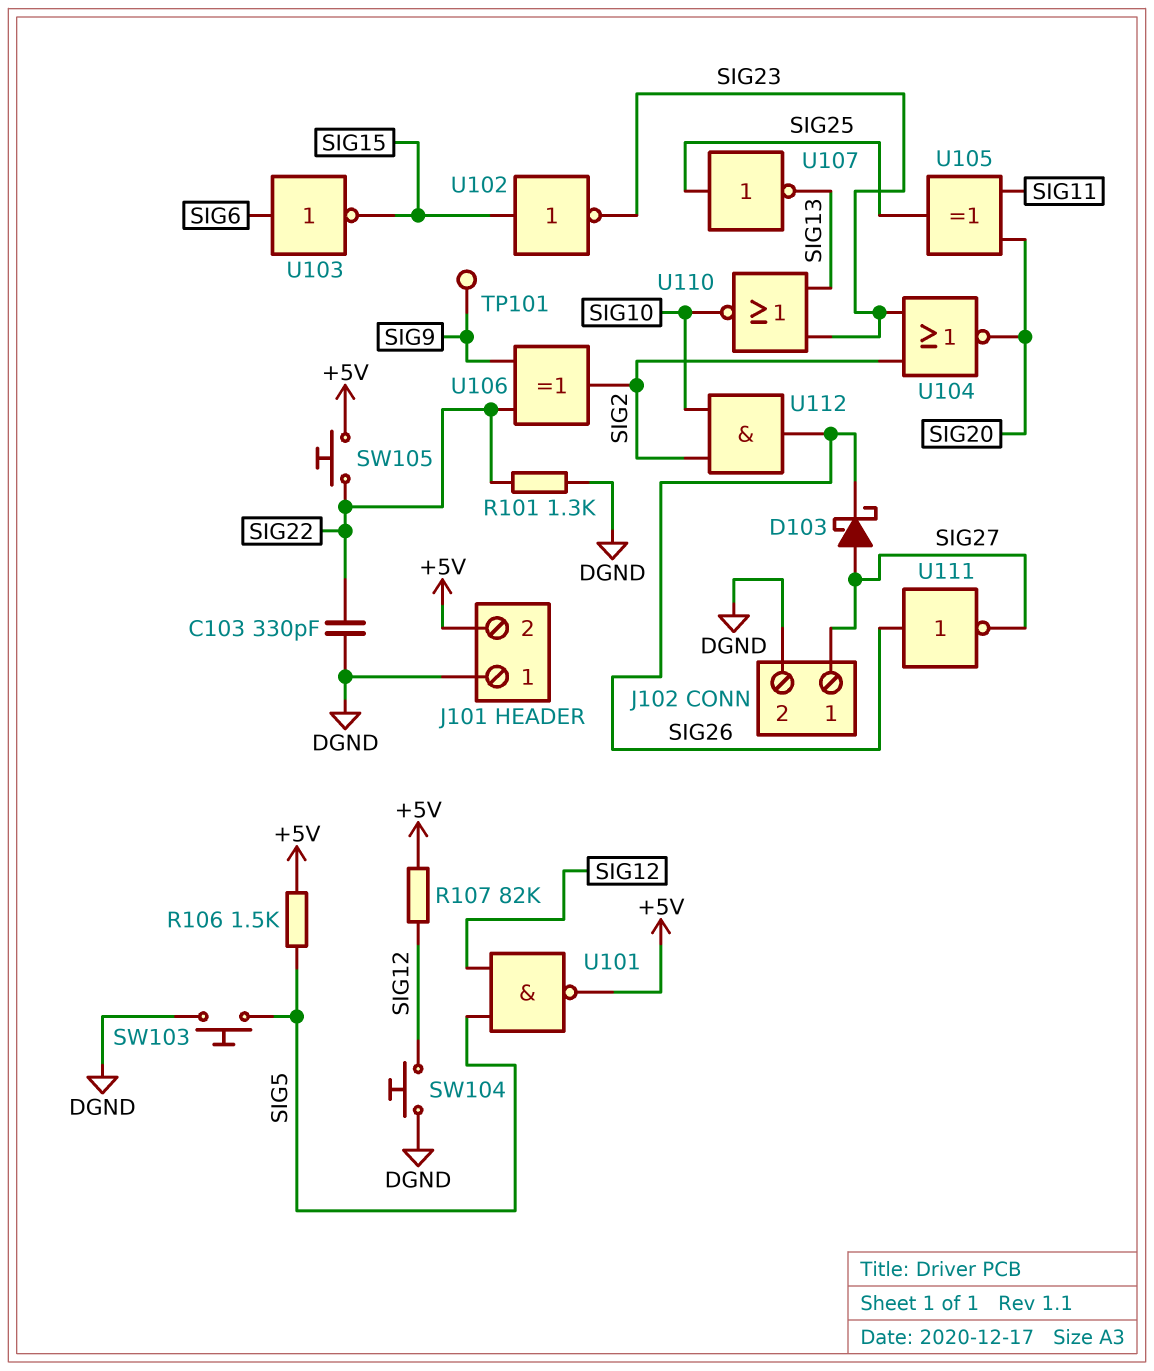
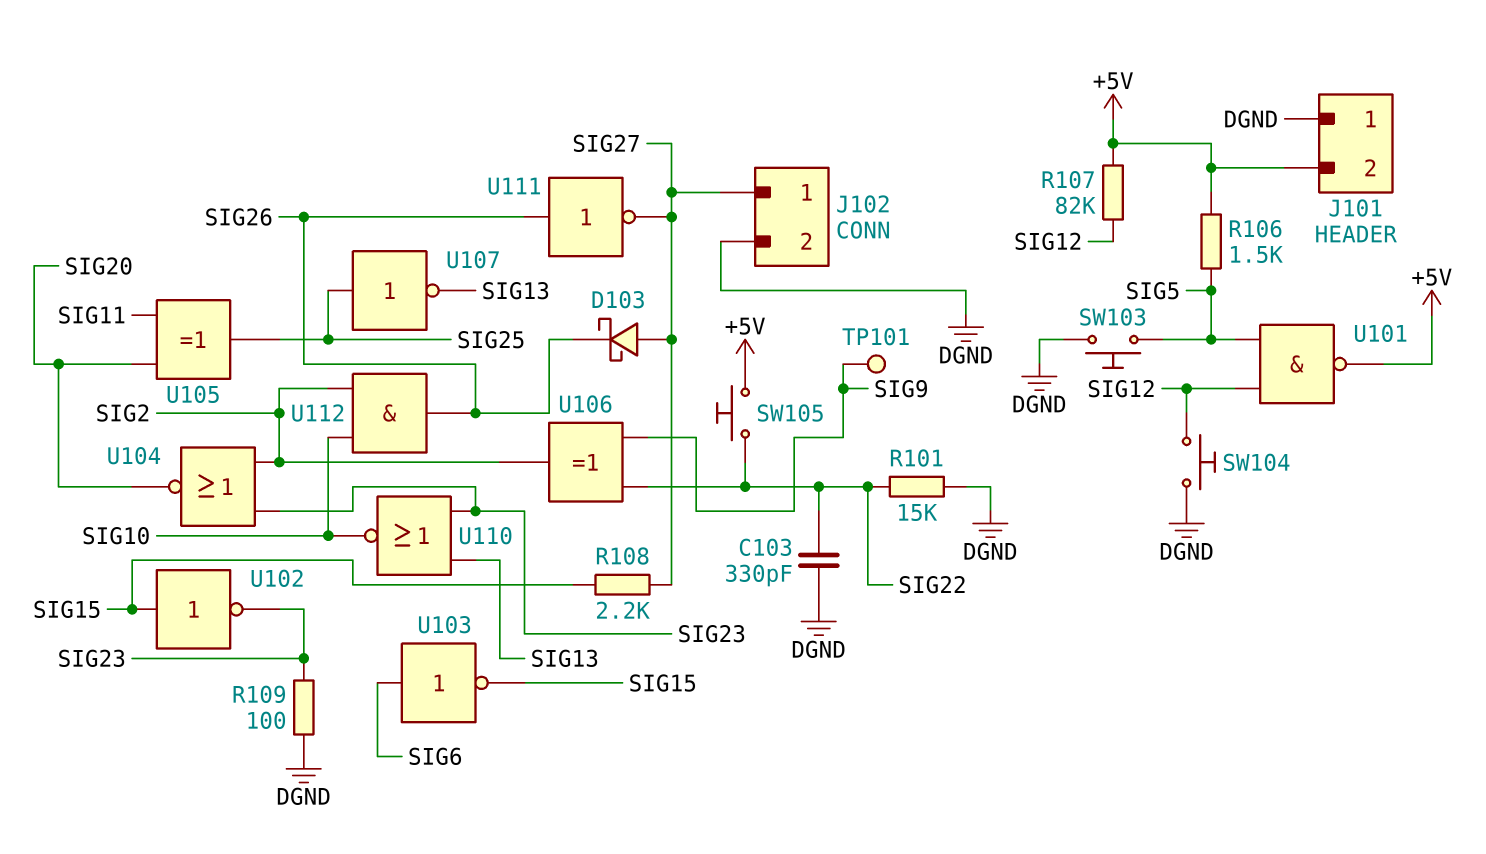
R101: 1.3k (DGND, SIG22) -> 15k (DGND, SIG22)
R108: none -> 2.2k (SIG15, SIG27)
R109: none -> 100 (DGND, SIG23)

